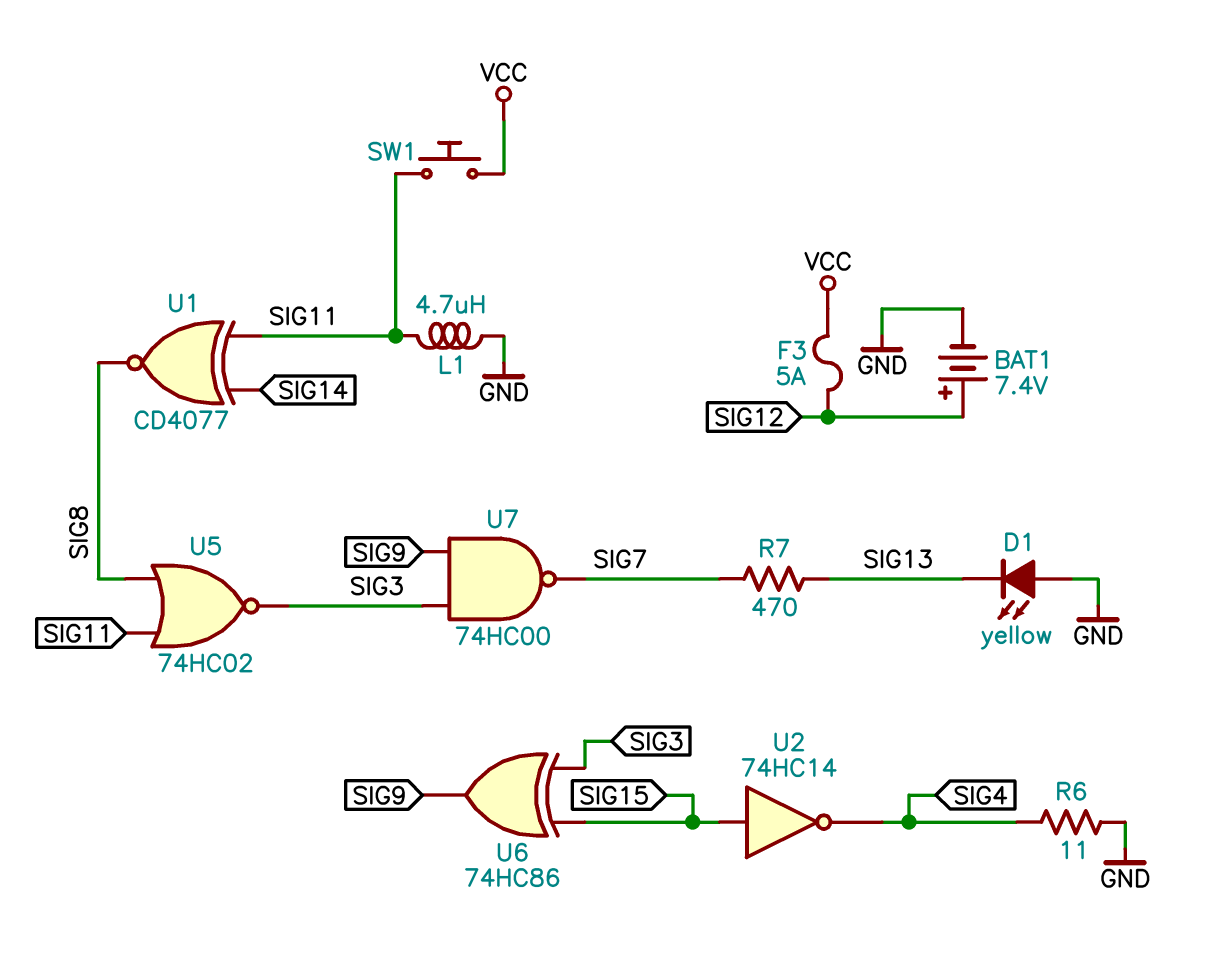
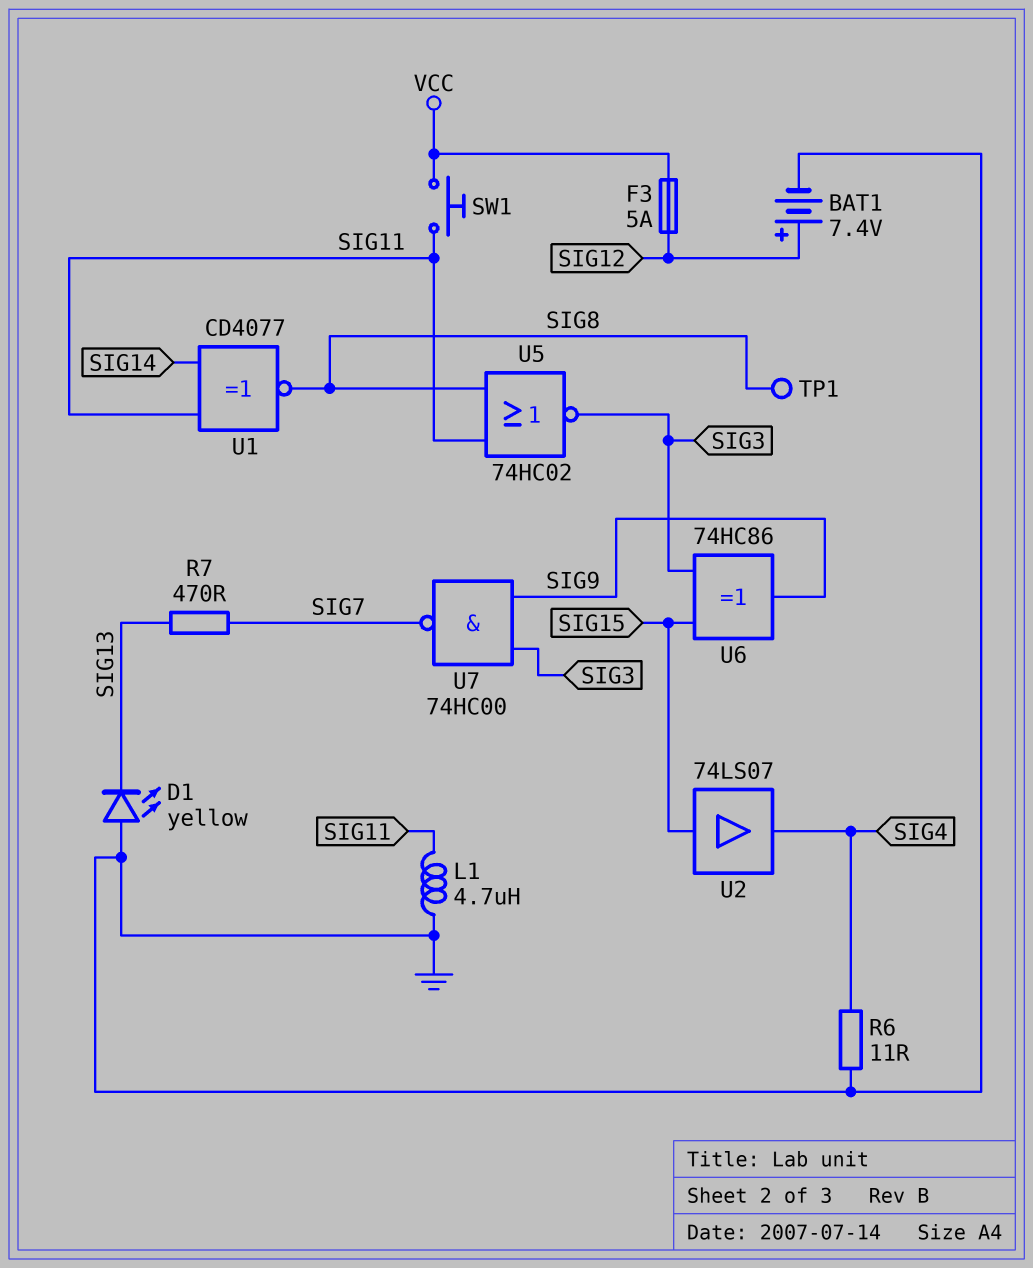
TP1: none -> test point (SIG8)
U2: NOT 74HC14 (in SIG15, out SIG4) -> buffer 74LS07 (in SIG15, out SIG4)

